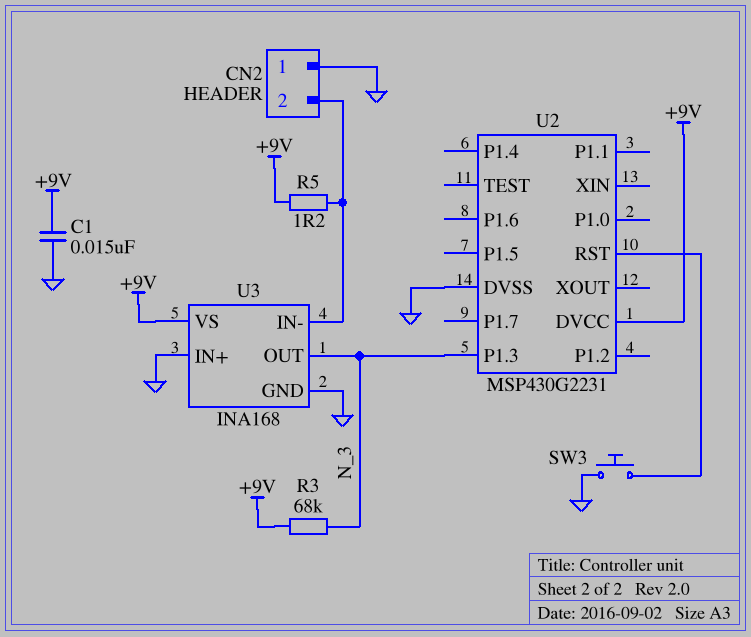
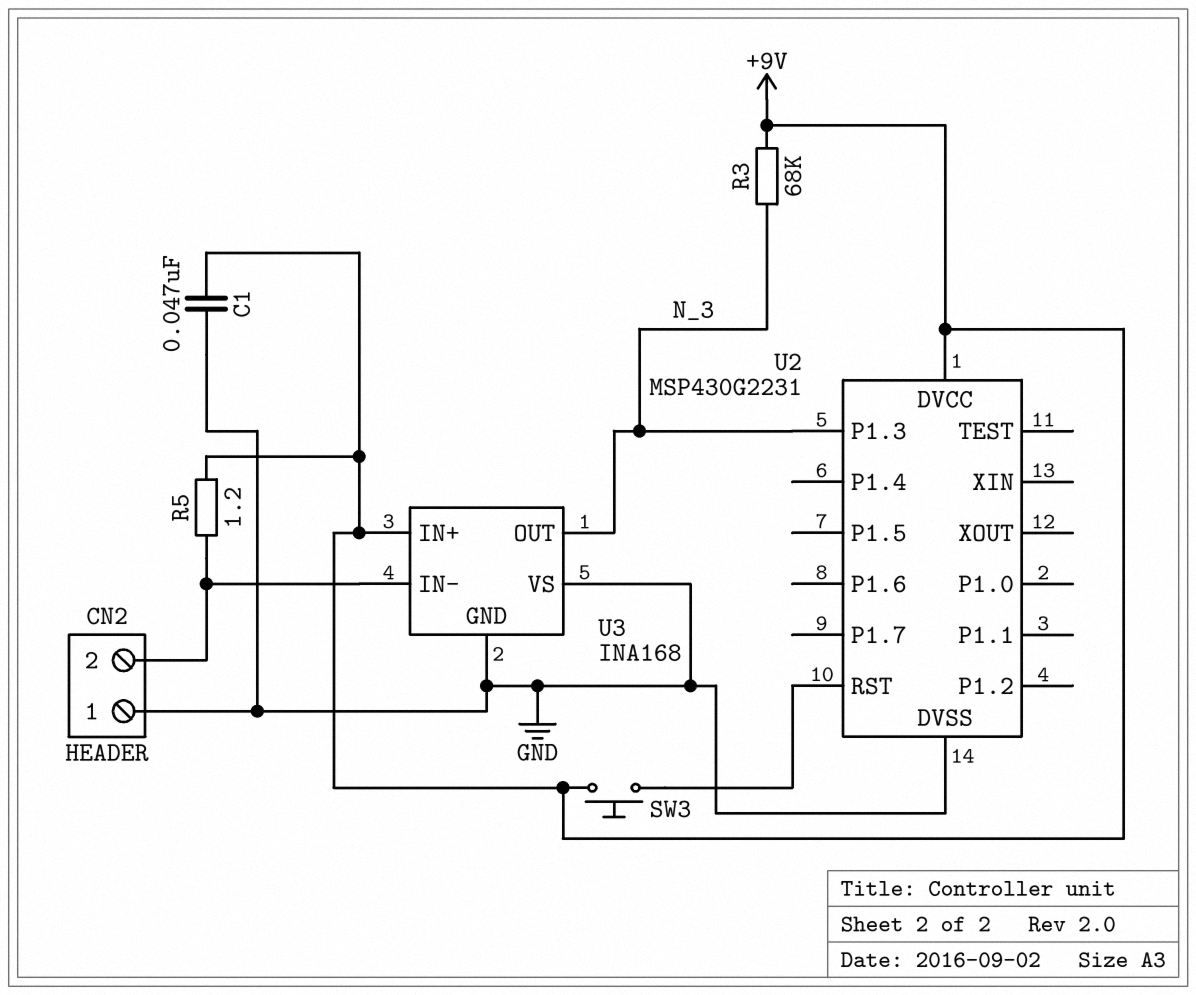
C1: 15nF (+9V, GND) -> 47nF (+9V, GND)
SW3: button (GND, U2/RST) -> button (+9V, U2/RST)
U3 pin IN+: GND -> +9V
U3 pin VS: +9V -> GND

